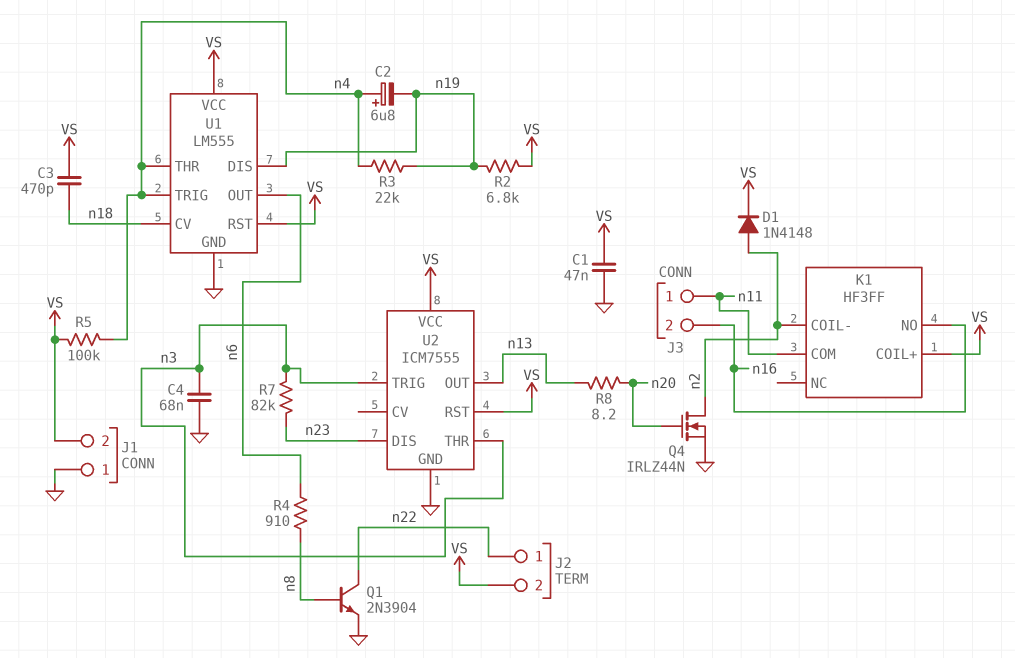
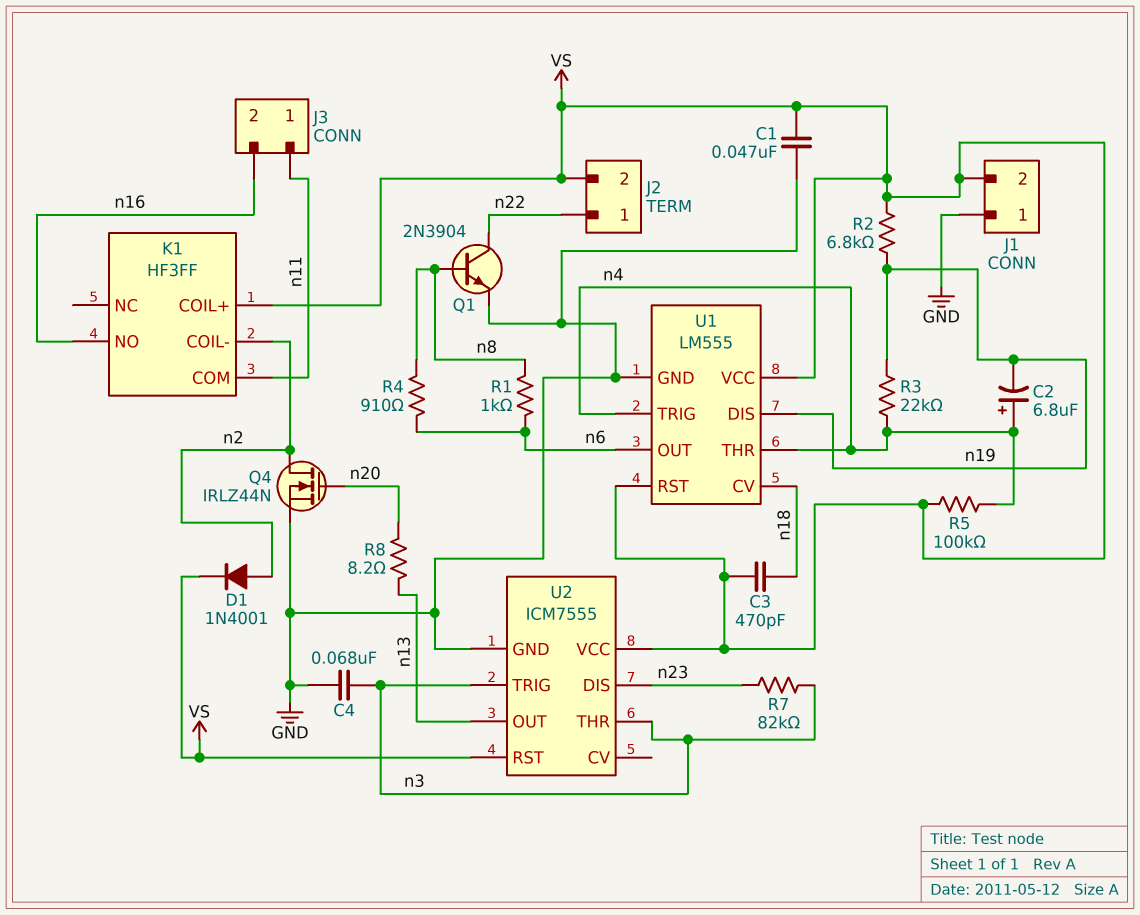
D1: diode 1N4148 (A n2, K VS) -> diode 1N4001 (A n2, K VS)
R1: none -> 1k (n6, n8)

